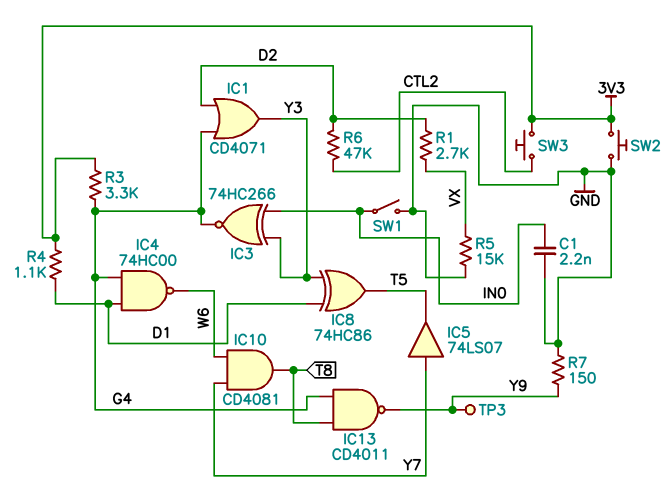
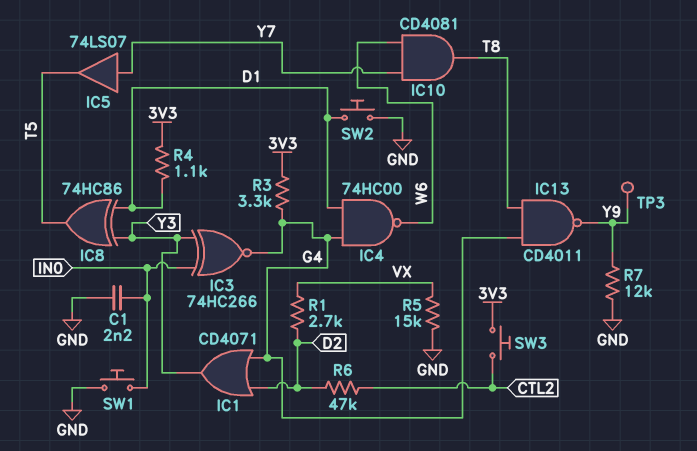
R7: 150 (GND, Y9) -> 12k (GND, Y9)
SW1: switch (GND, IN0) -> button (GND, IN0)
SW2: button (3V3, GND) -> button (D1, GND)

